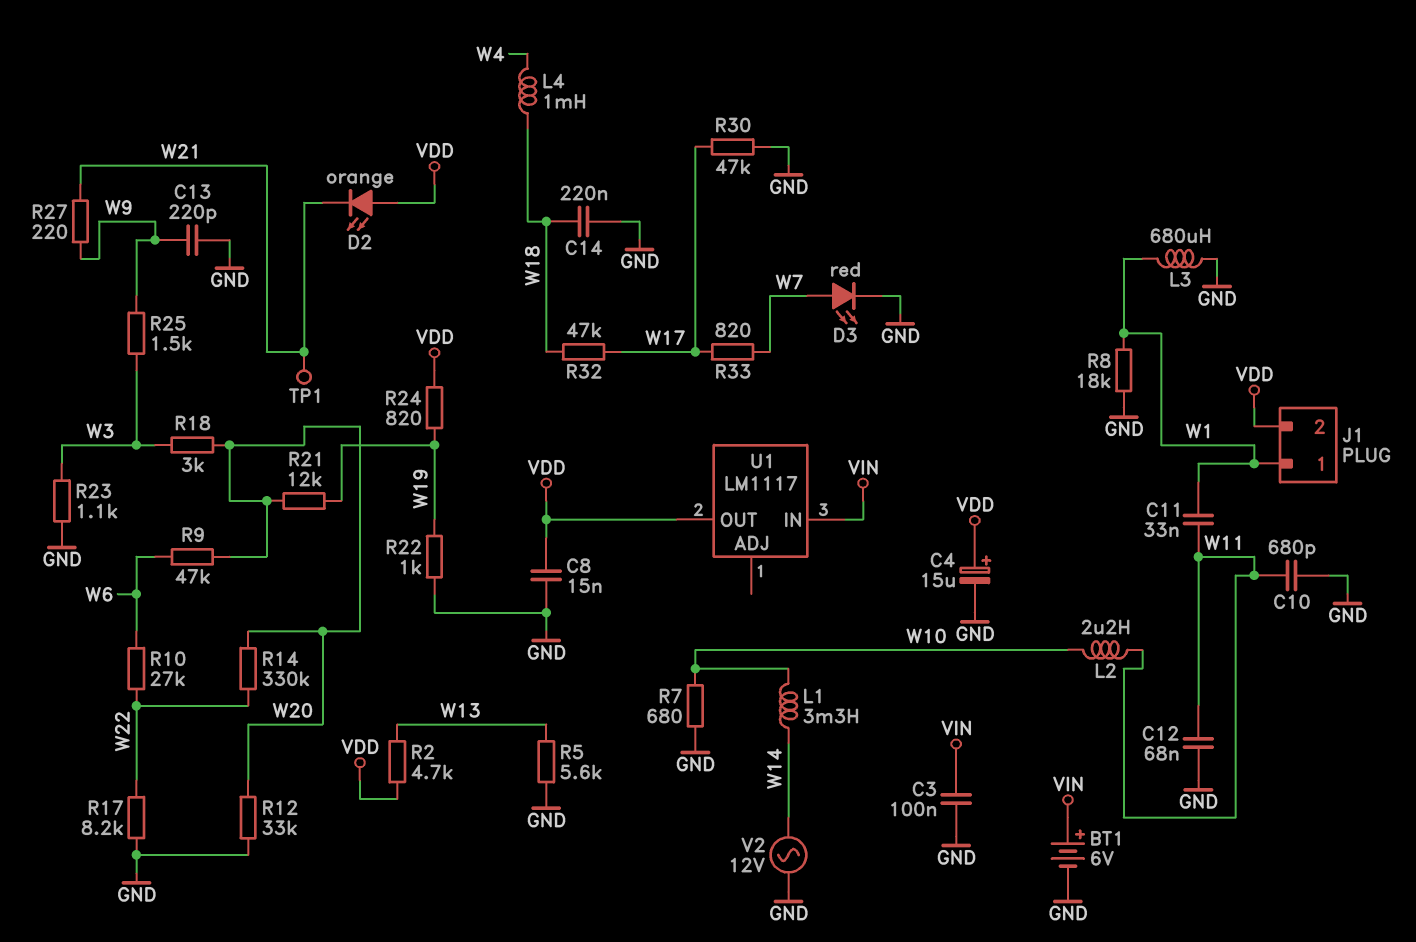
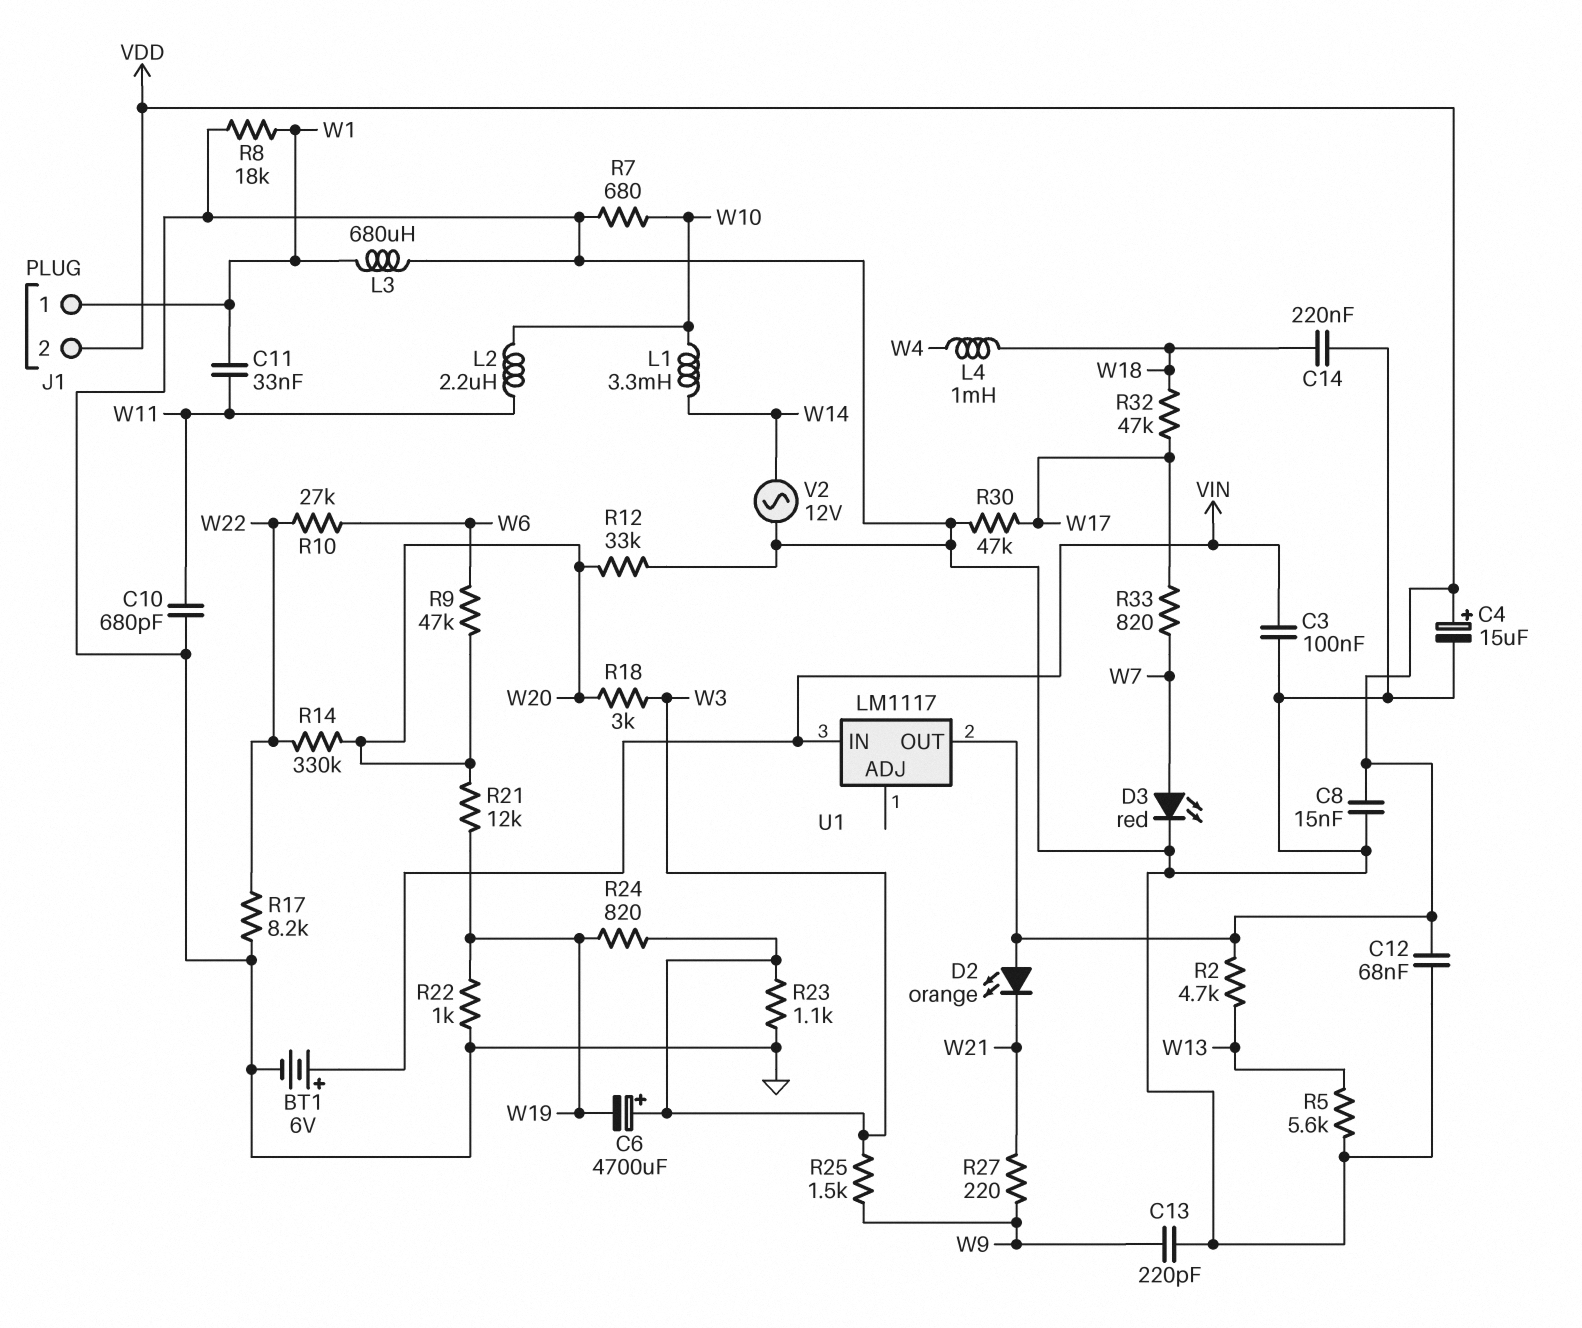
C6: none -> 4700uF (plus W3, minus W19)
C12: 68nF (GND, W11) -> 68nF (GND, VDD)
R24: 820 (VDD, W19) -> 820 (W3, W19)
TP1: test point (W21) -> none

